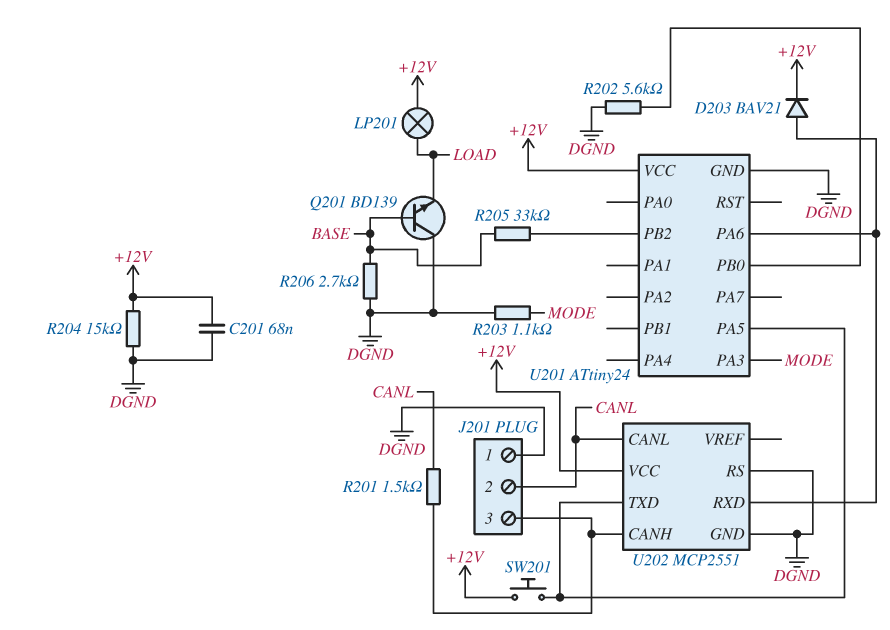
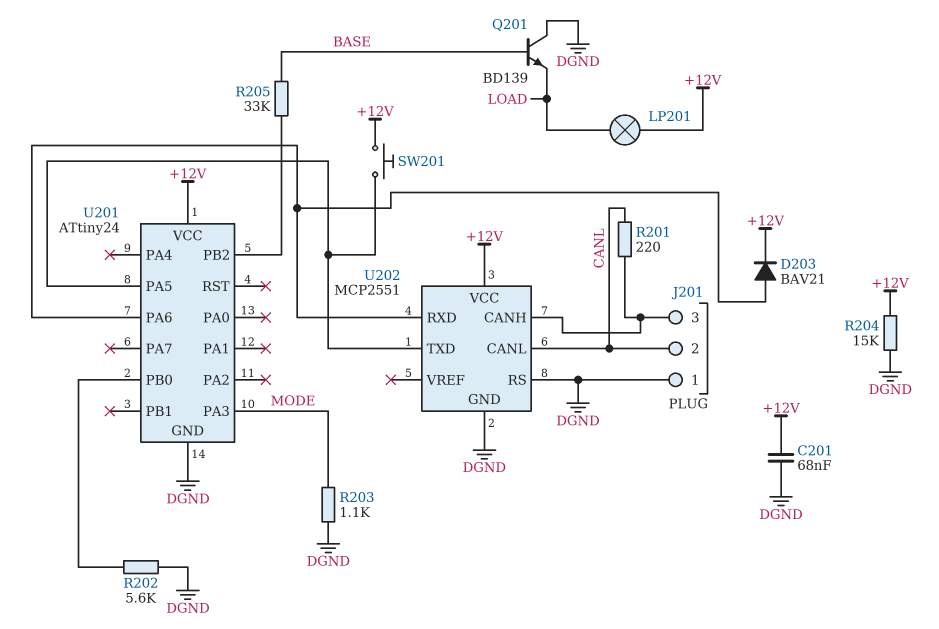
R201: 1.5k (CANL, J201/3) -> 220 (CANL, J201/3)
R206: 2.7k (BASE, DGND) -> none

